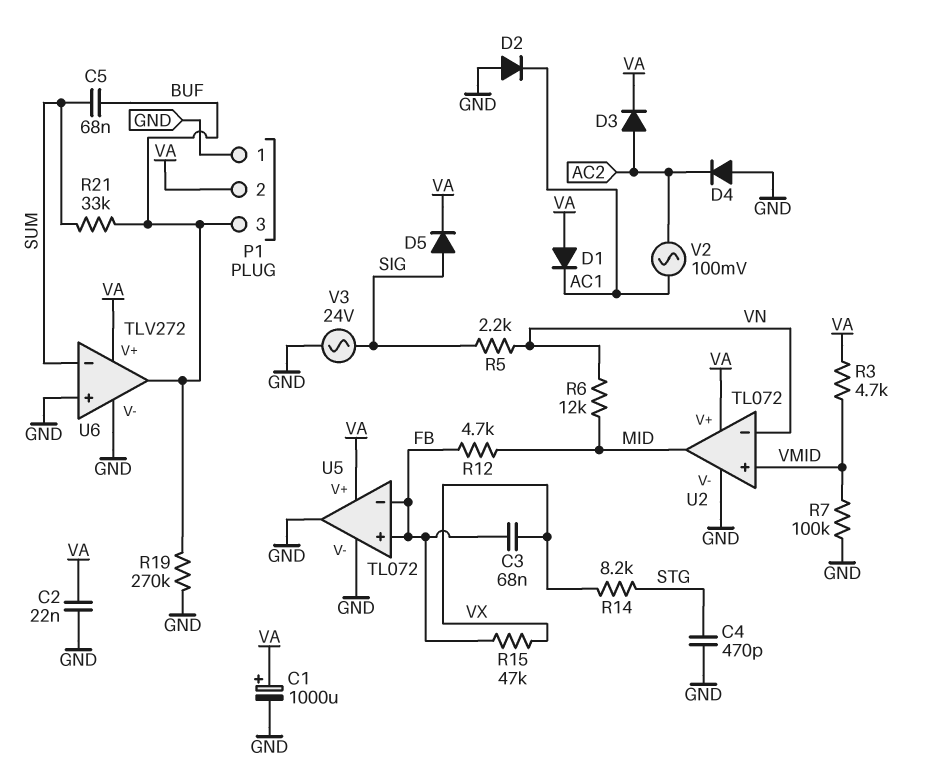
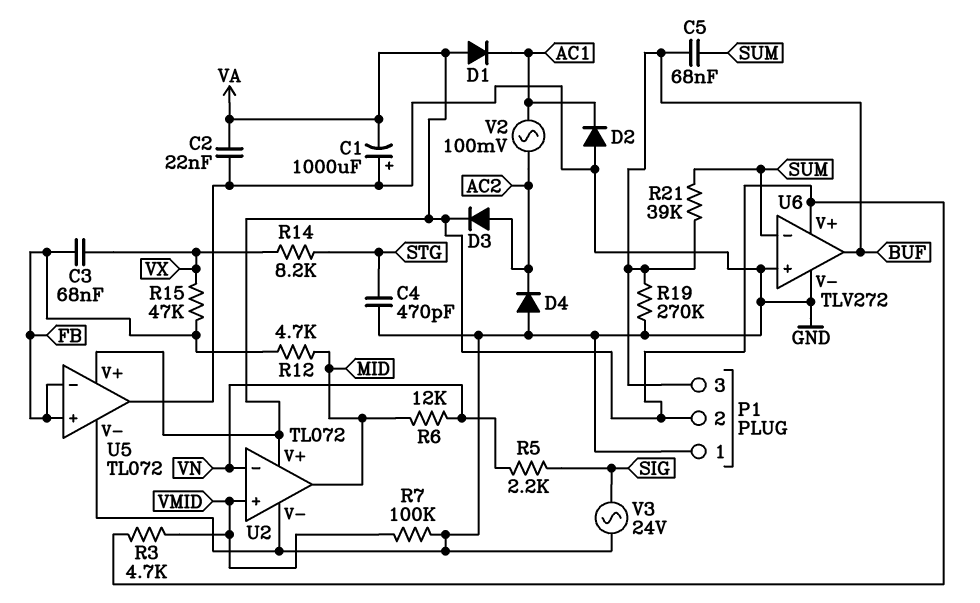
C1: 1000uF (plus VA, minus GND) -> 1000uF (plus GND, minus VA)
D5: diode (A SIG, K VA) -> none
R21: 33k (BUF, SUM) -> 39k (BUF, SUM)

